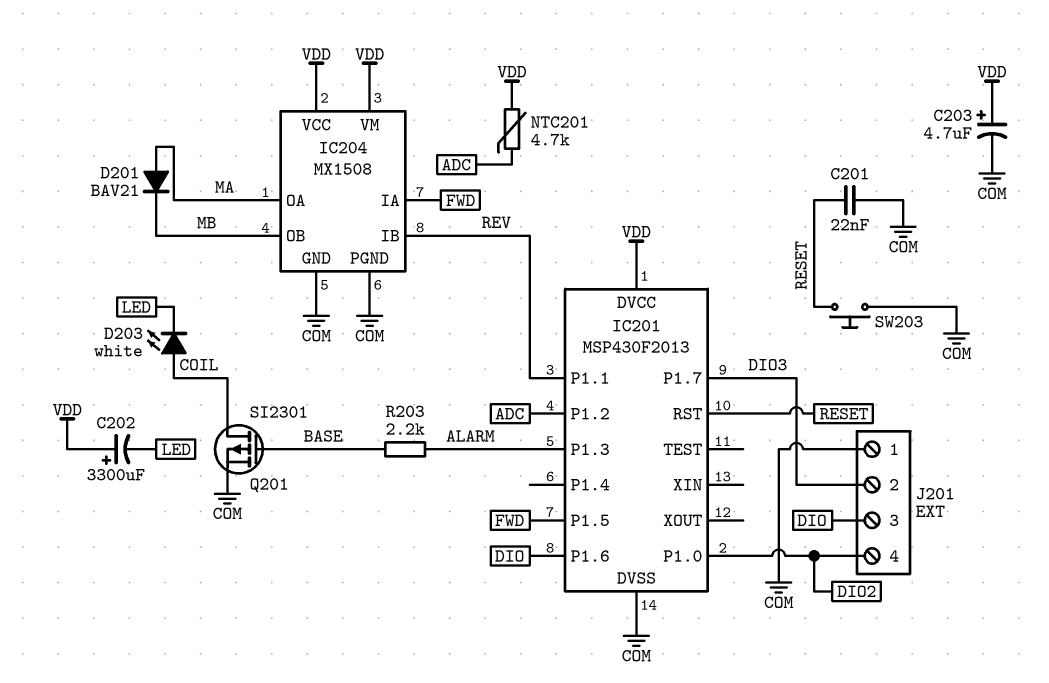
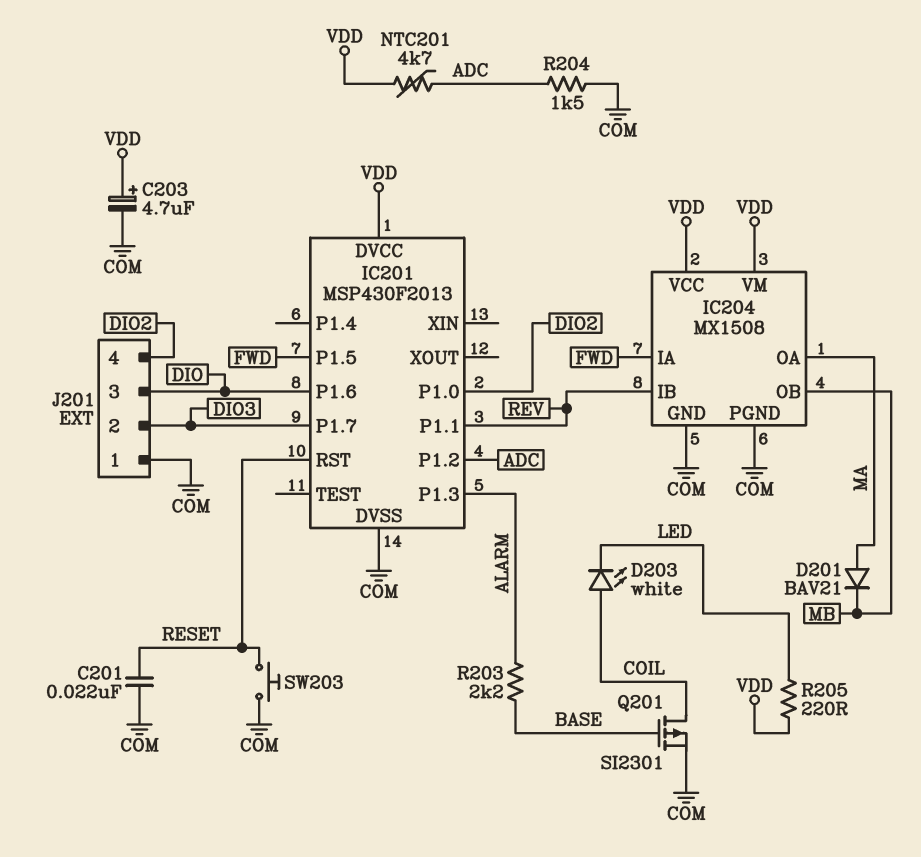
C202: 3300uF (plus VDD, minus LED) -> none
R204: none -> 1.5k (ADC, COM)
R205: none -> 220 (LED, VDD)

